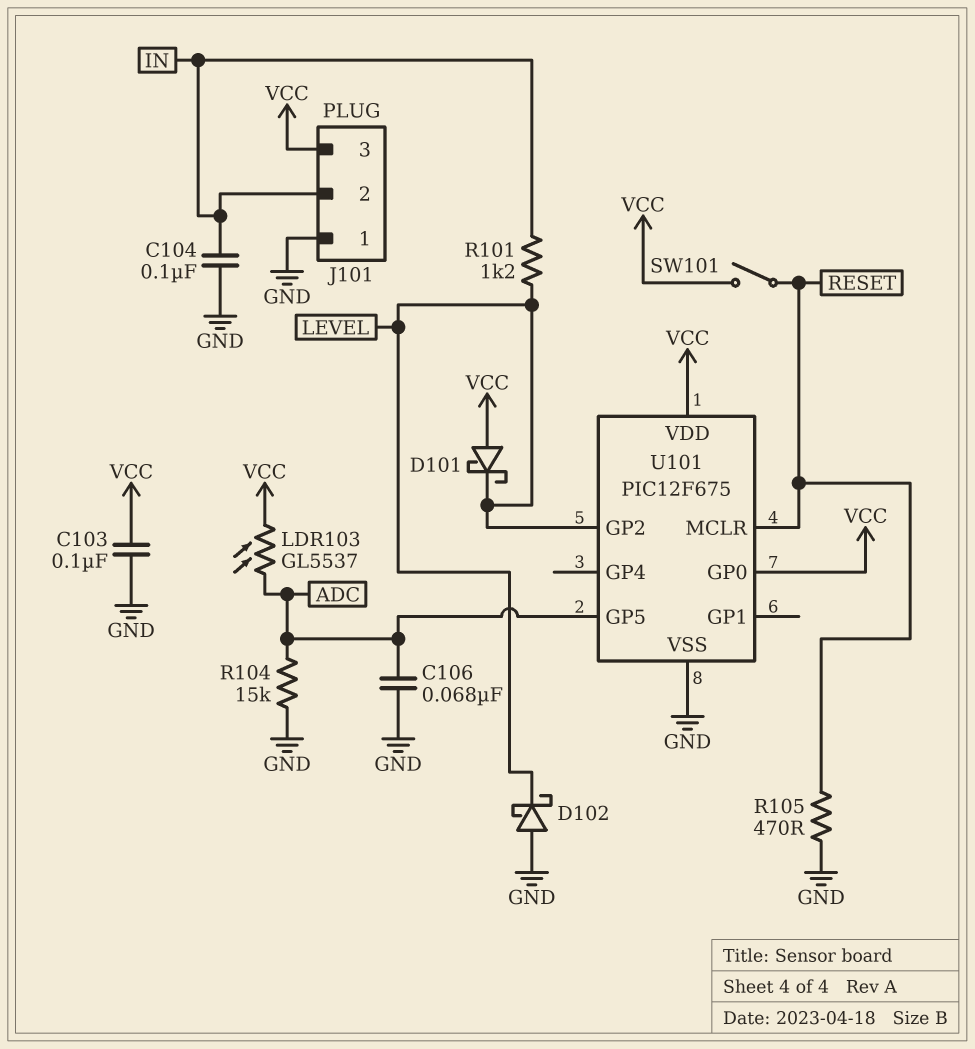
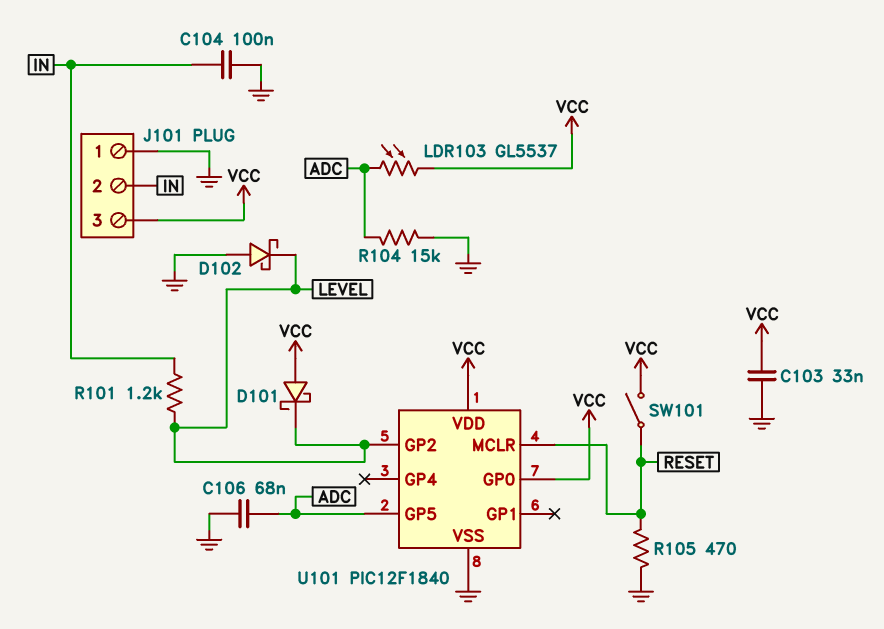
C103: 100nF (GND, VCC) -> 33nF (GND, VCC)
U101: PIC12F675 -> PIC12F1840

